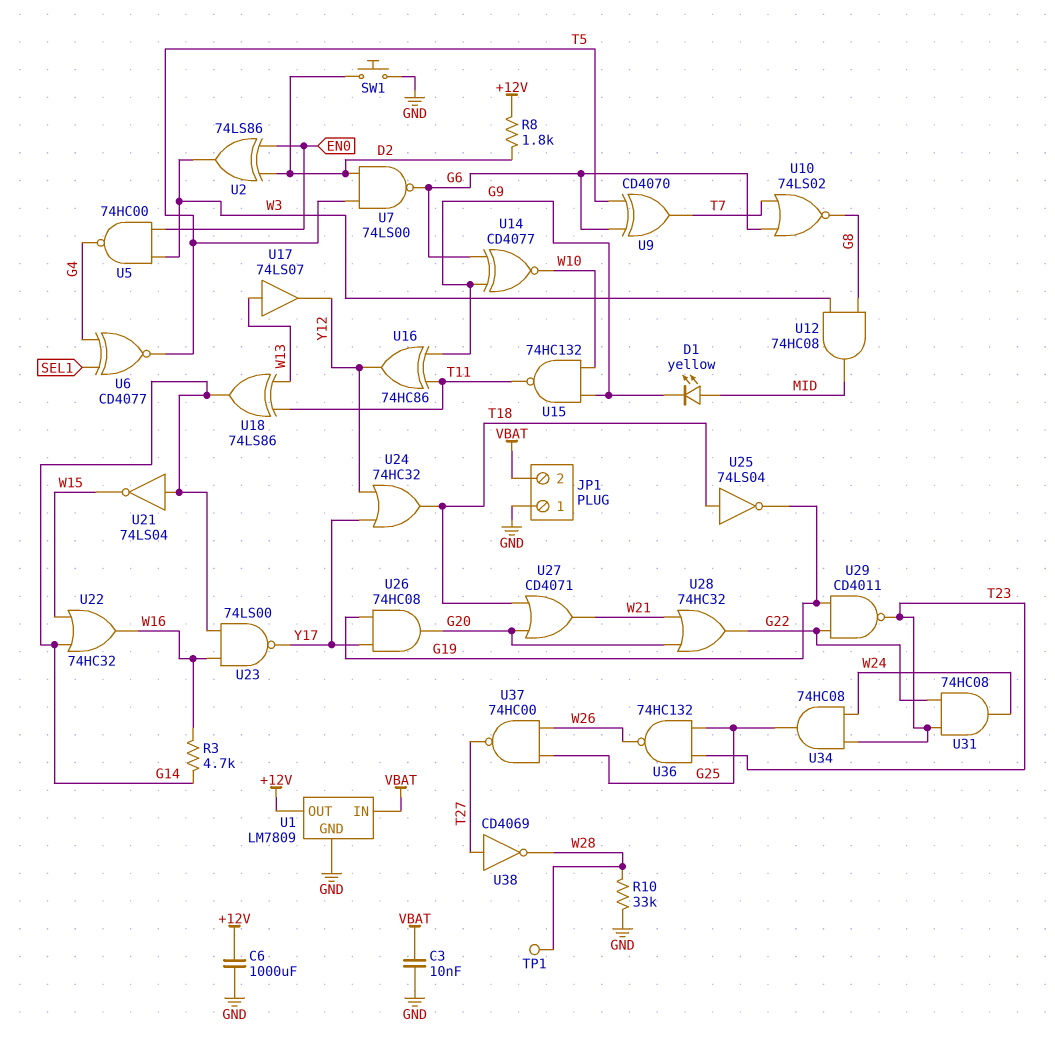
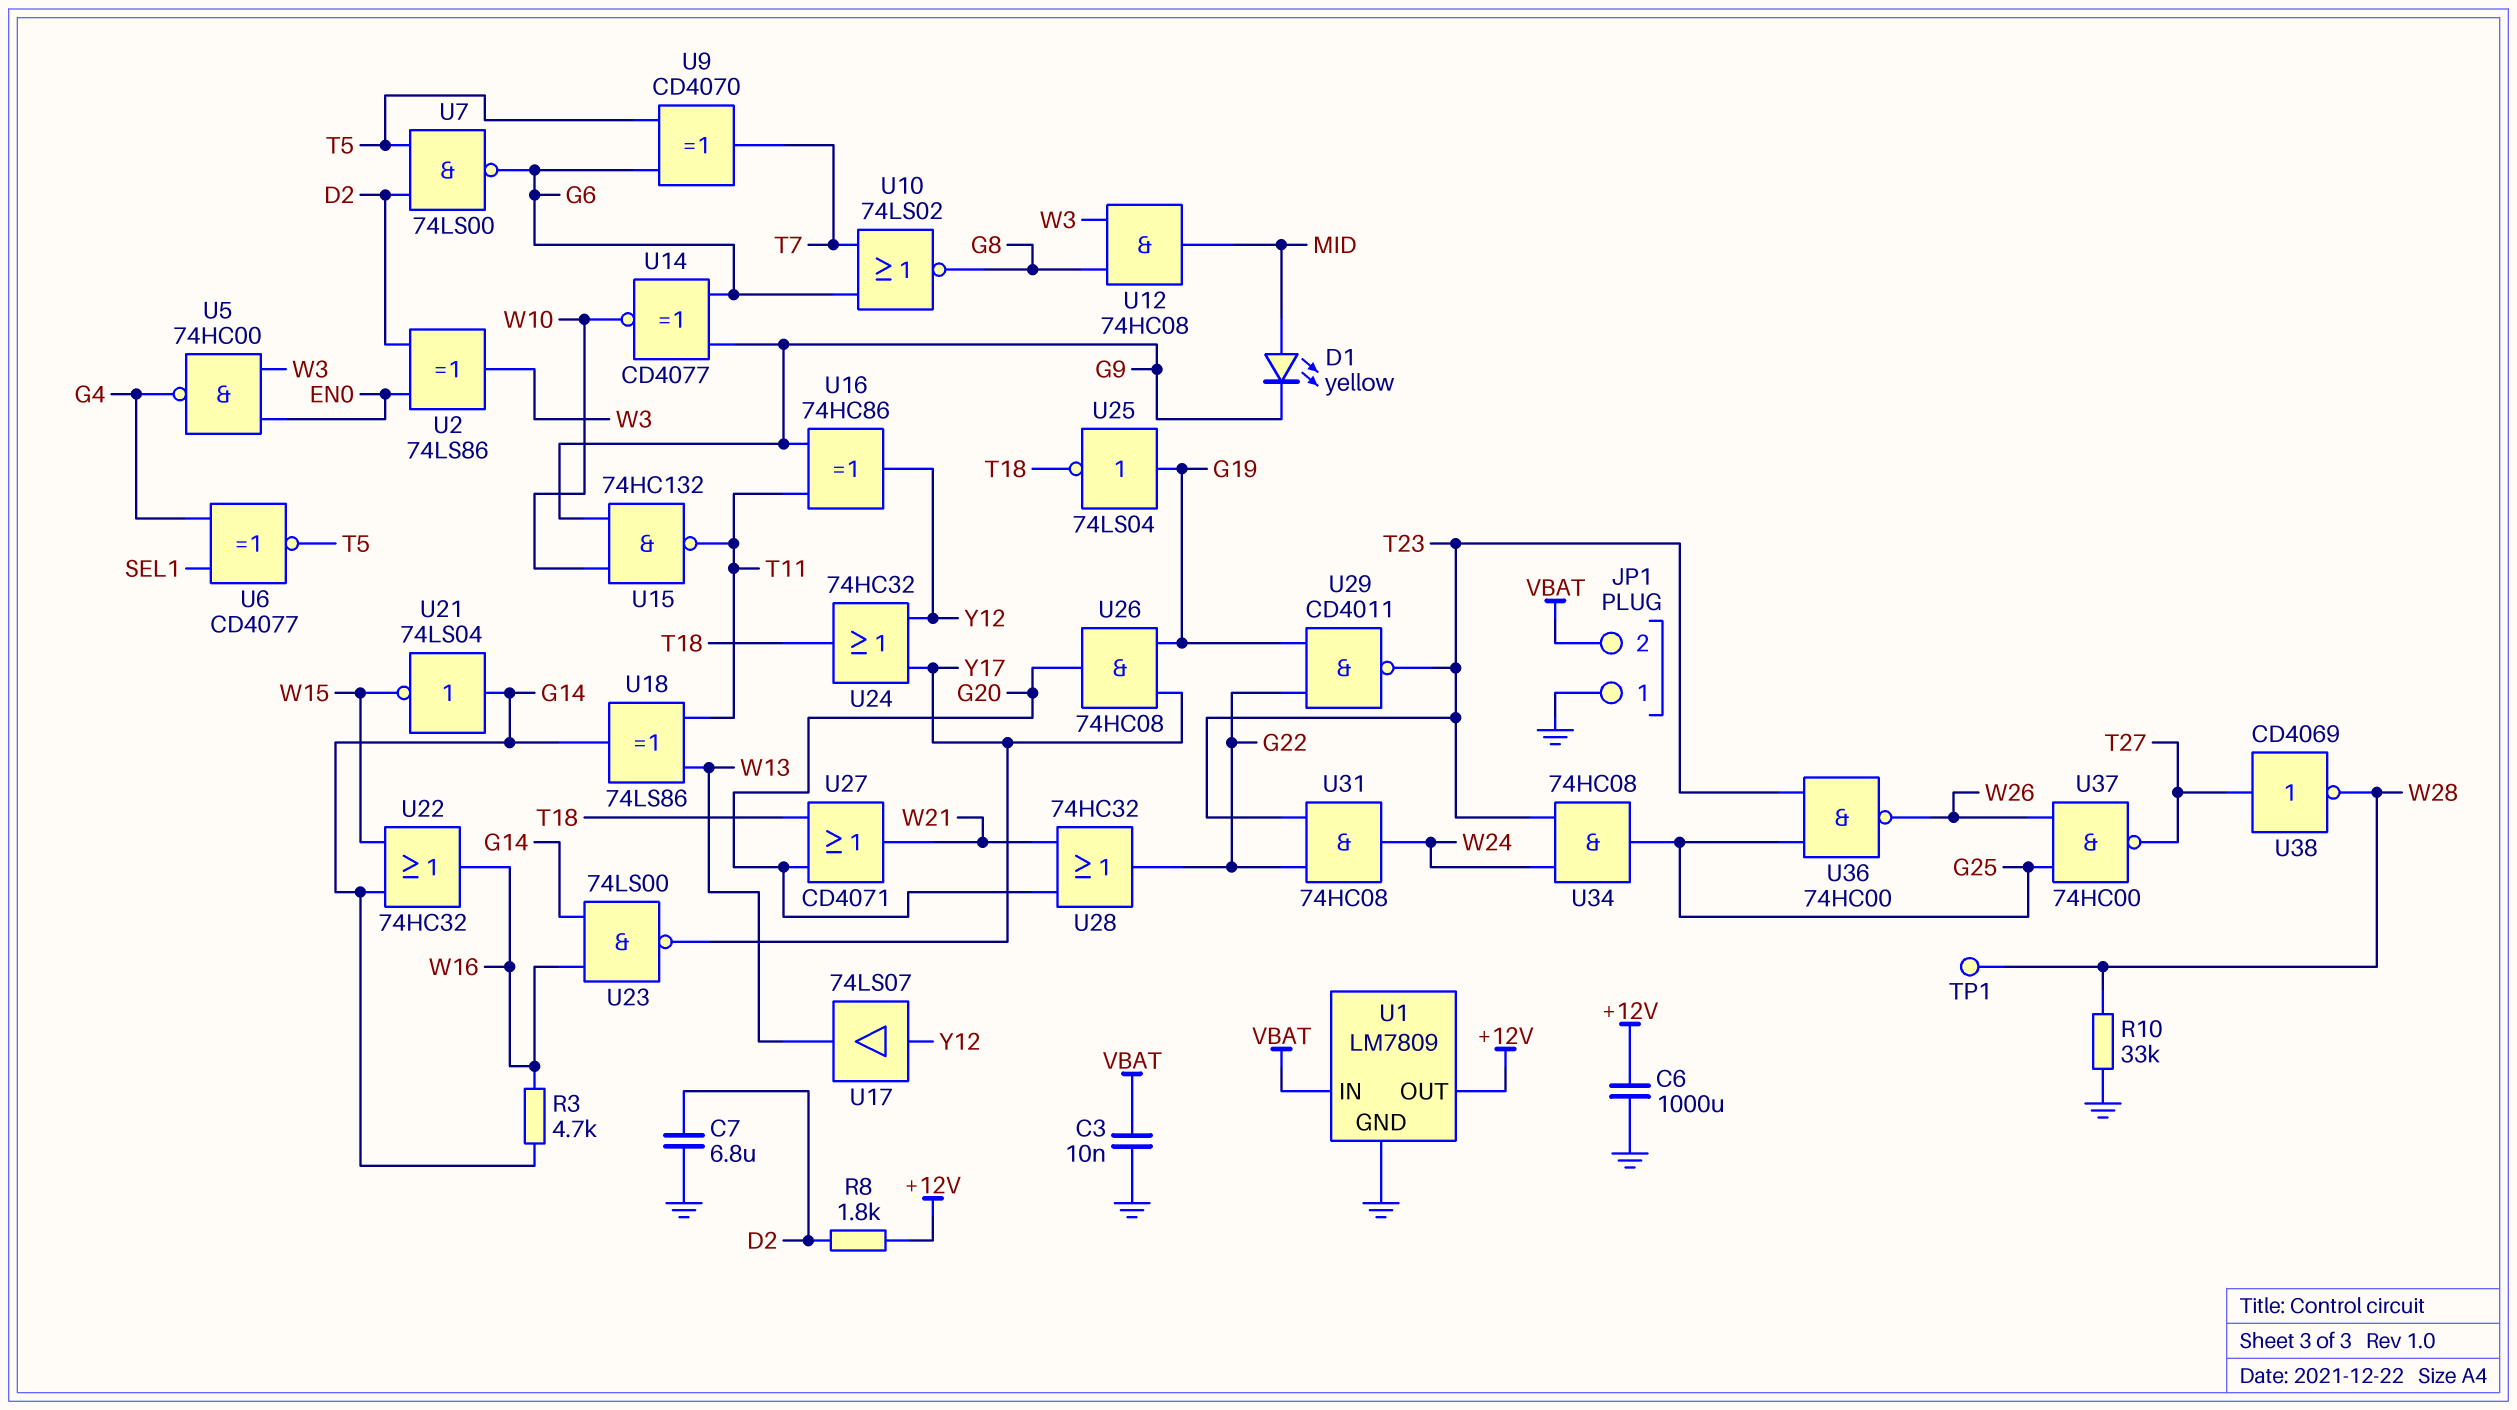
C7: none -> 6.8uF (D2, GND)
SW1: button (D2, GND) -> none
U17: buffer 74LS07 (in W13, out Y12) -> buffer 74LS07 (in Y12, out W13)
U25: NOT 74LS04 (in T18, out G19) -> NOT 74LS04 (in G19, out T18)
U36: NAND 74HC132 (in G25, in T23, out W26) -> NAND 74HC00 (in G25, in T23, out W26)

